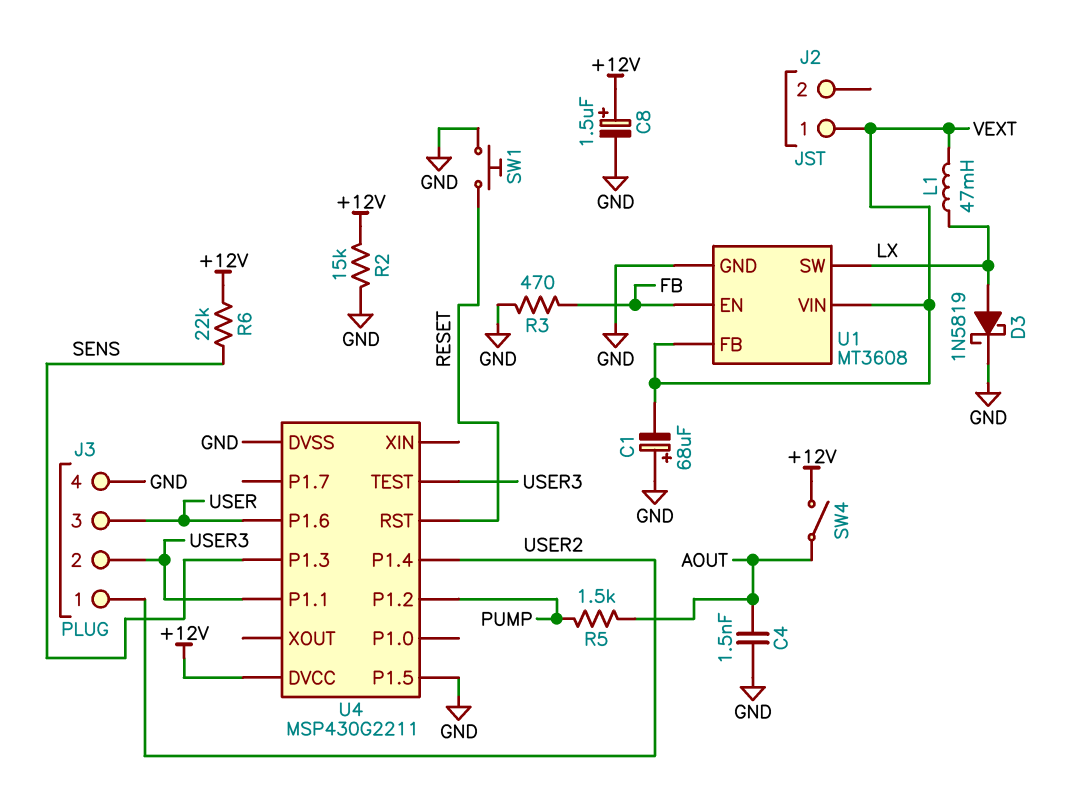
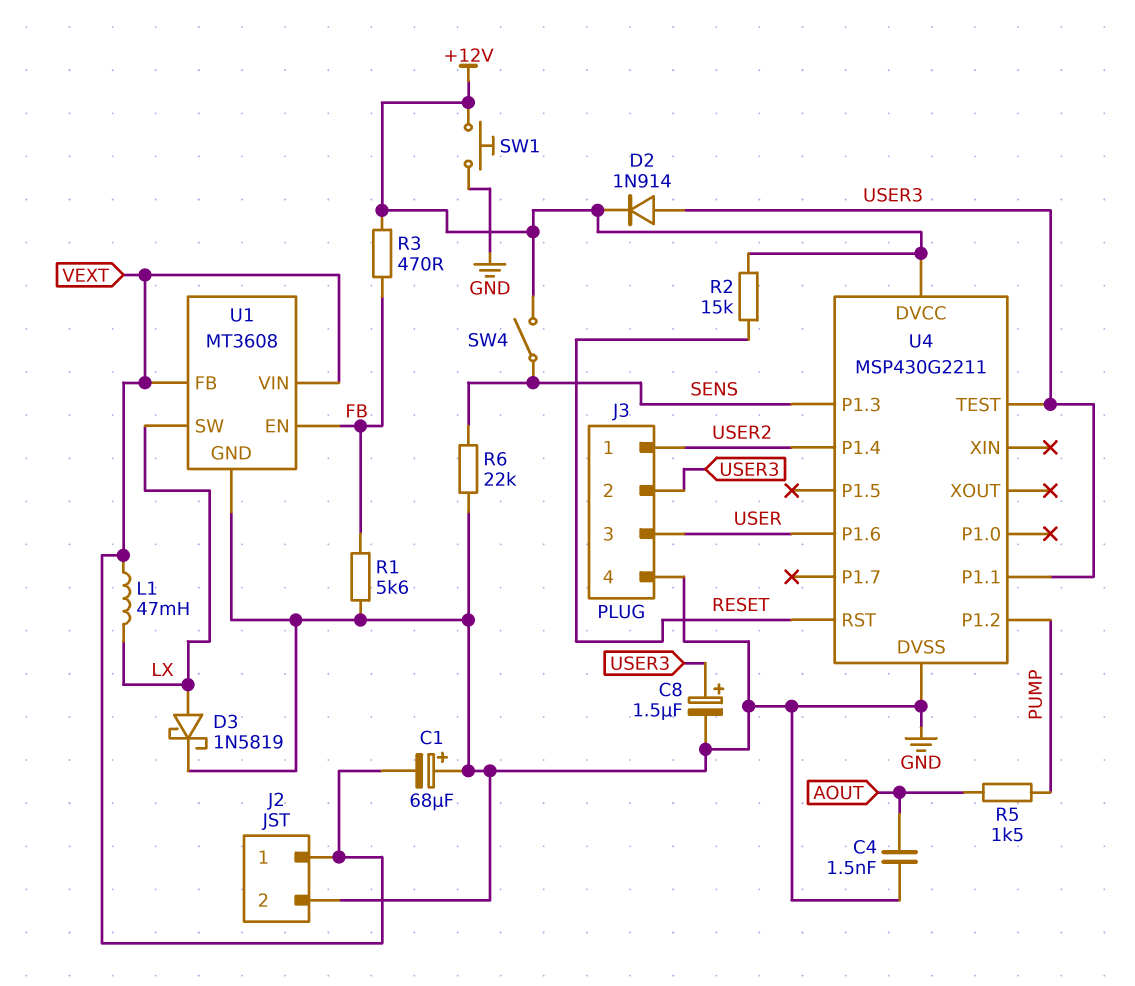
C8: 1.5uF (plus +12V, minus GND) -> 1.5uF (plus USER3, minus GND)
D2: none -> diode 1N914 (A USER3, K +12V)
J2 pin 2: none -> GND
R1: none -> 5.6k (FB, GND)
R2: 15k (+12V, GND) -> 15k (+12V, RESET)
R3: 470 (FB, GND) -> 470 (+12V, FB)
R6: 22k (+12V, SENS) -> 22k (GND, SENS)
SW1: button (GND, RESET) -> button (+12V, GND)
SW4: switch (+12V, AOUT) -> switch (+12V, SENS)
U4 pin P1.5: GND -> none

